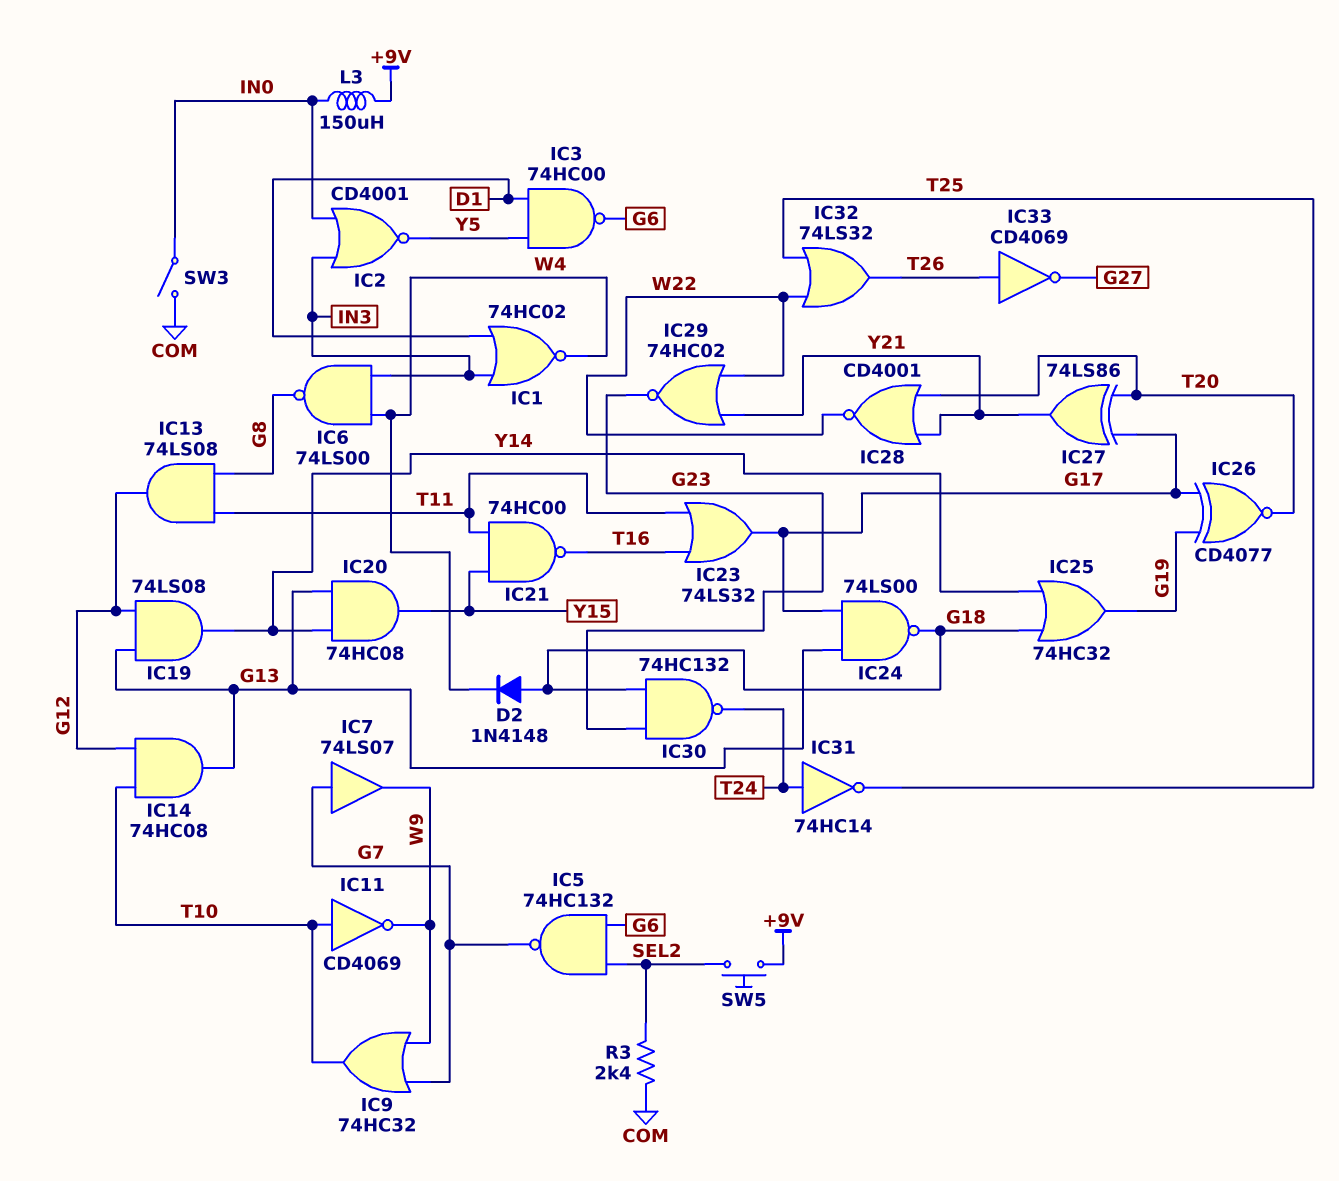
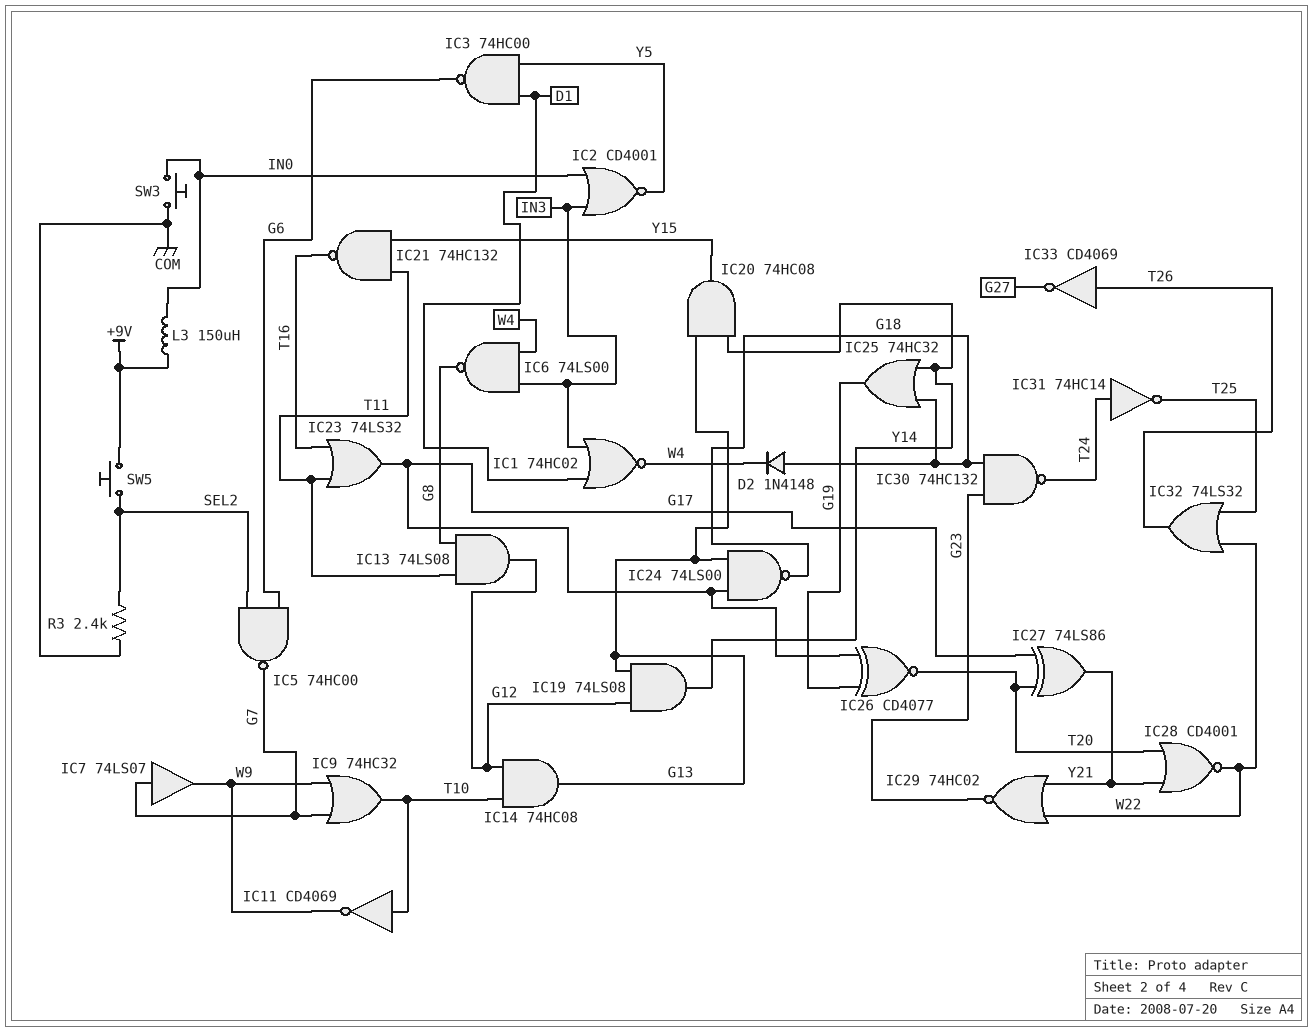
IC5: NAND 74HC132 (in G6, in SEL2, out G7) -> NAND 74HC00 (in G6, in SEL2, out G7)
IC21: NAND 74HC00 (in T11, in Y15, out T16) -> NAND 74HC132 (in T11, in Y15, out T16)
SW3: switch (COM, IN0) -> button (COM, IN0)

